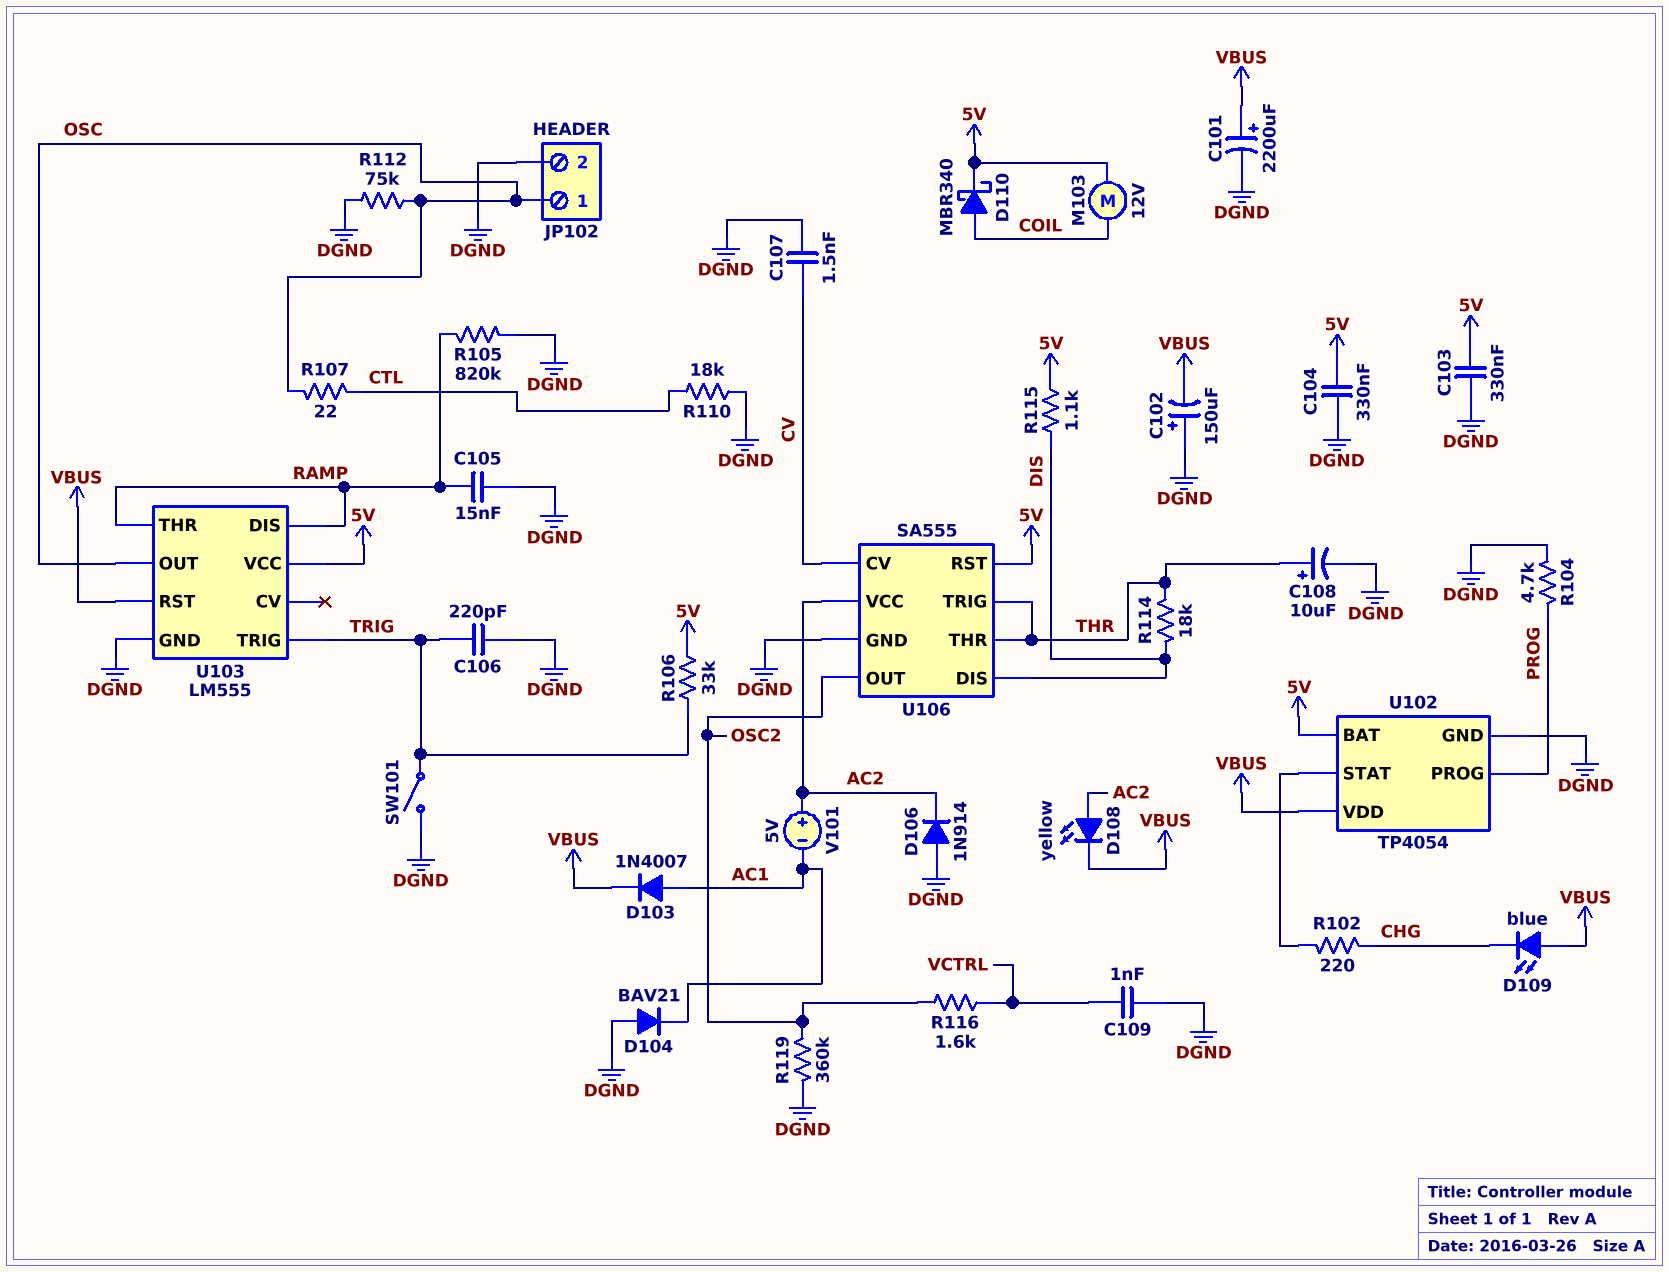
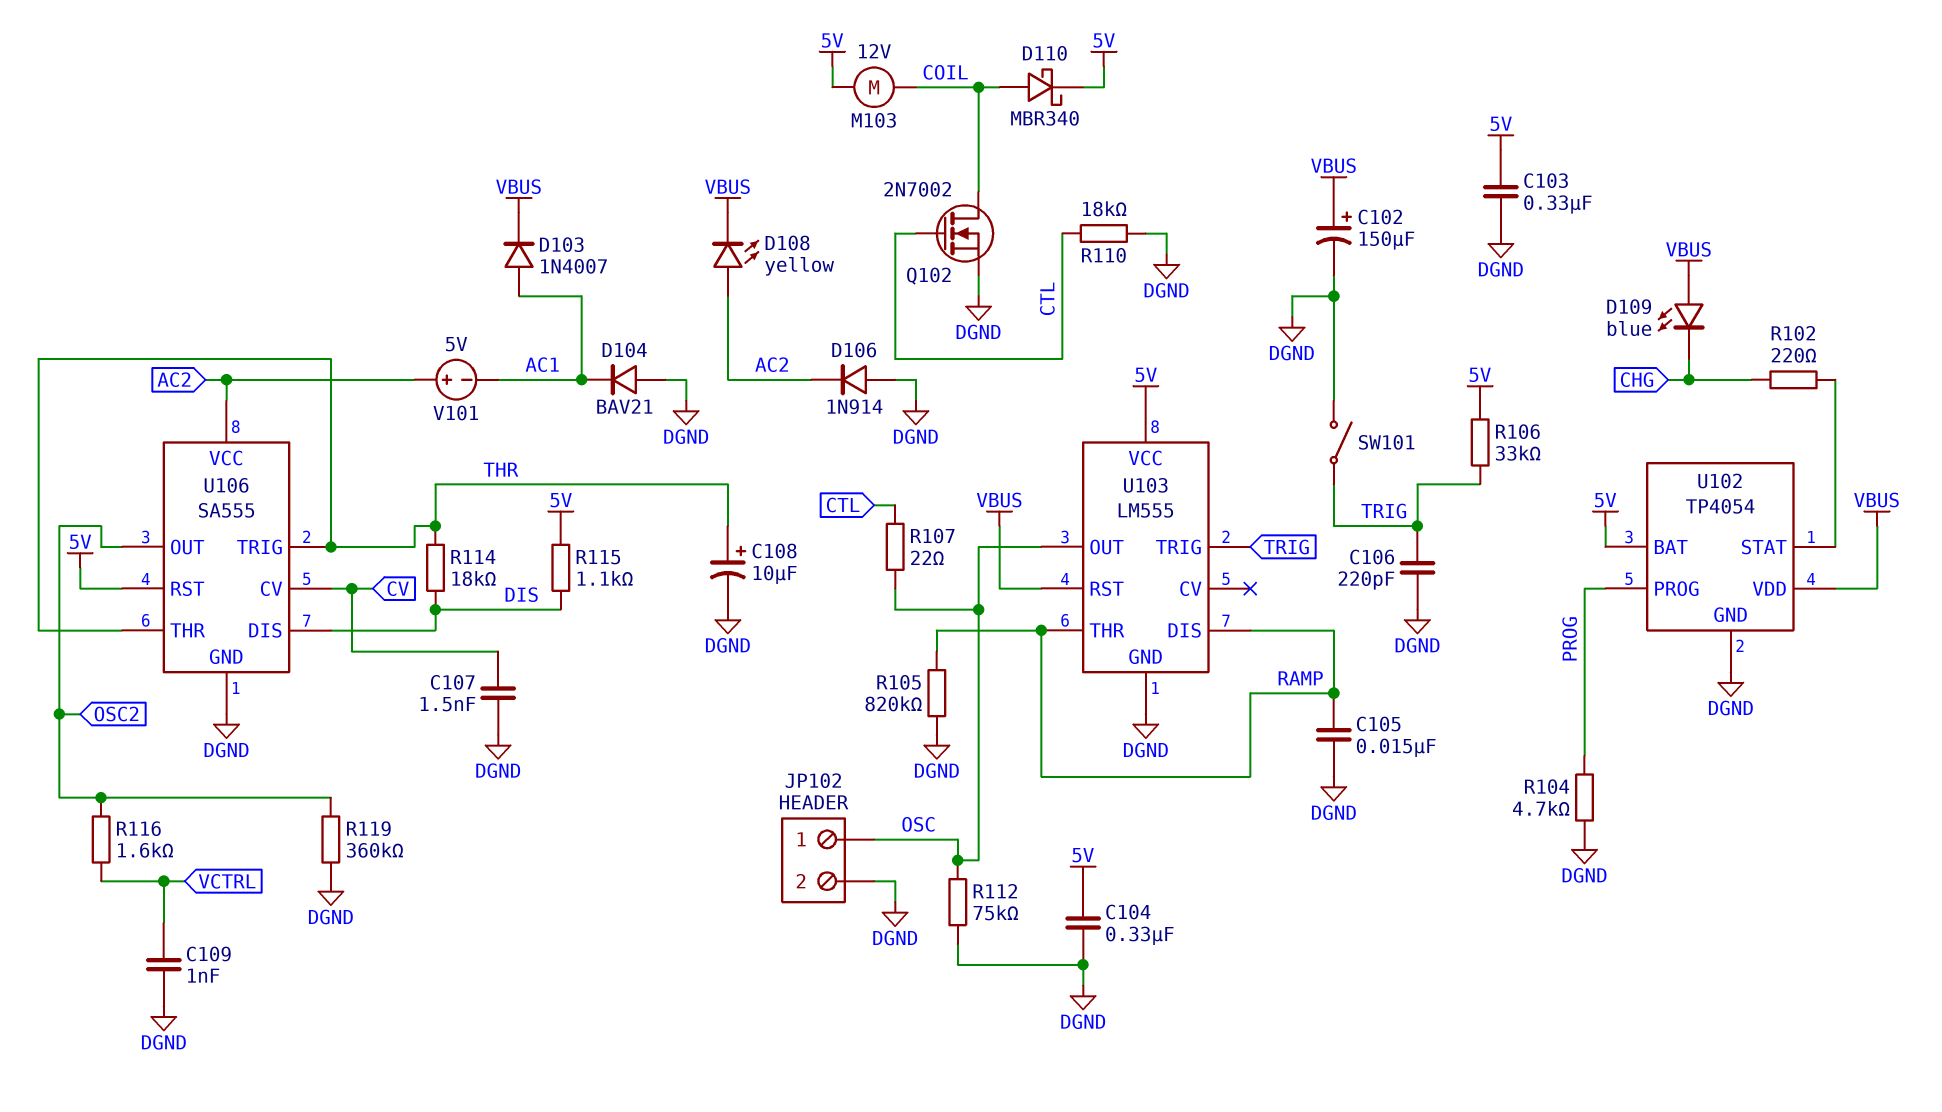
C101: 2200uF (plus VBUS, minus DGND) -> none
C102: 150uF (plus DGND, minus VBUS) -> 150uF (plus VBUS, minus DGND)
Q102: none -> NMOS 2N7002 (G CTL, D COIL, S DGND)

